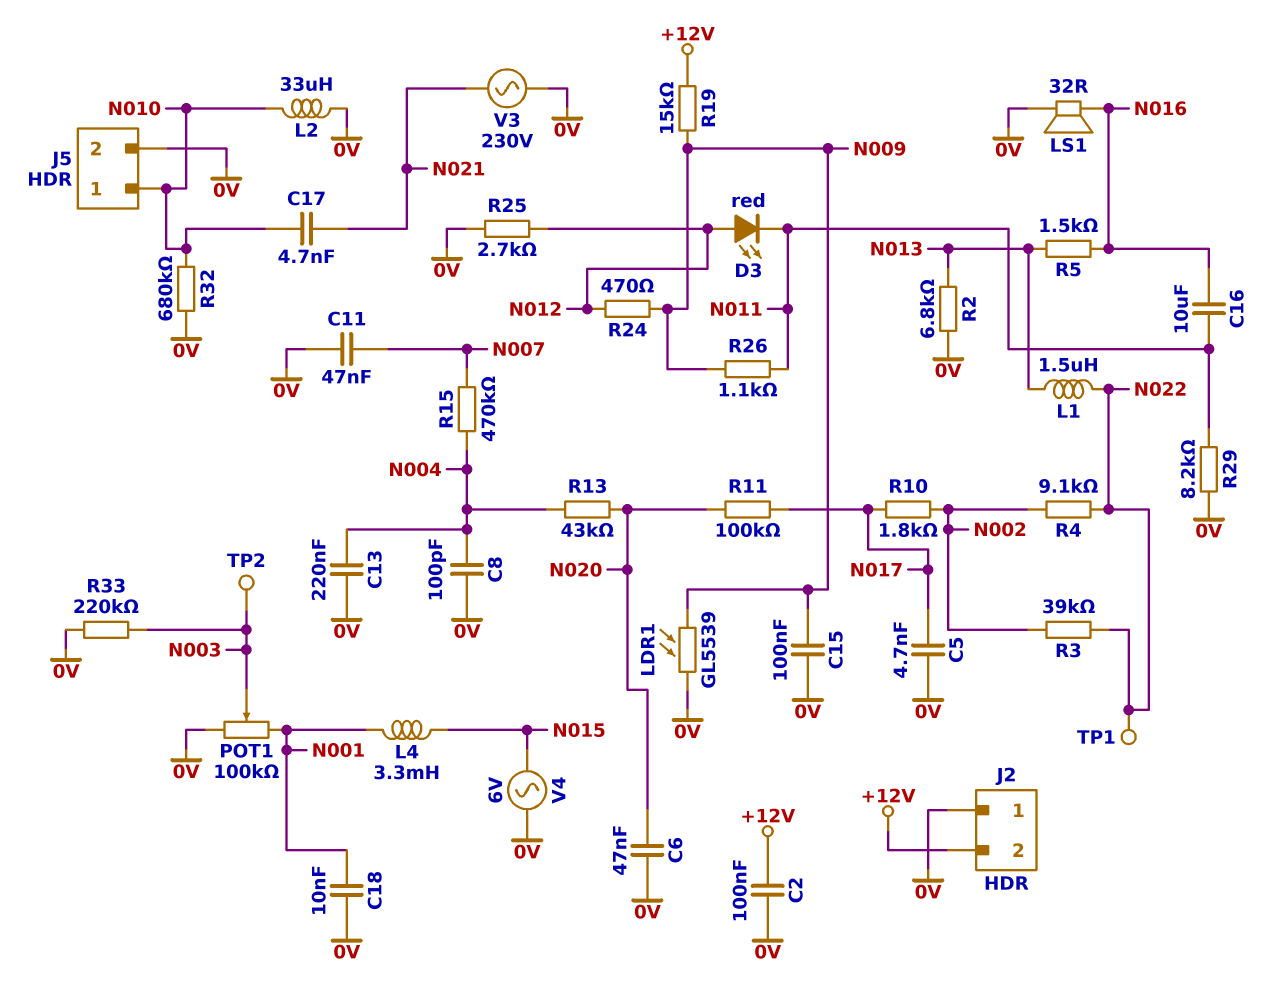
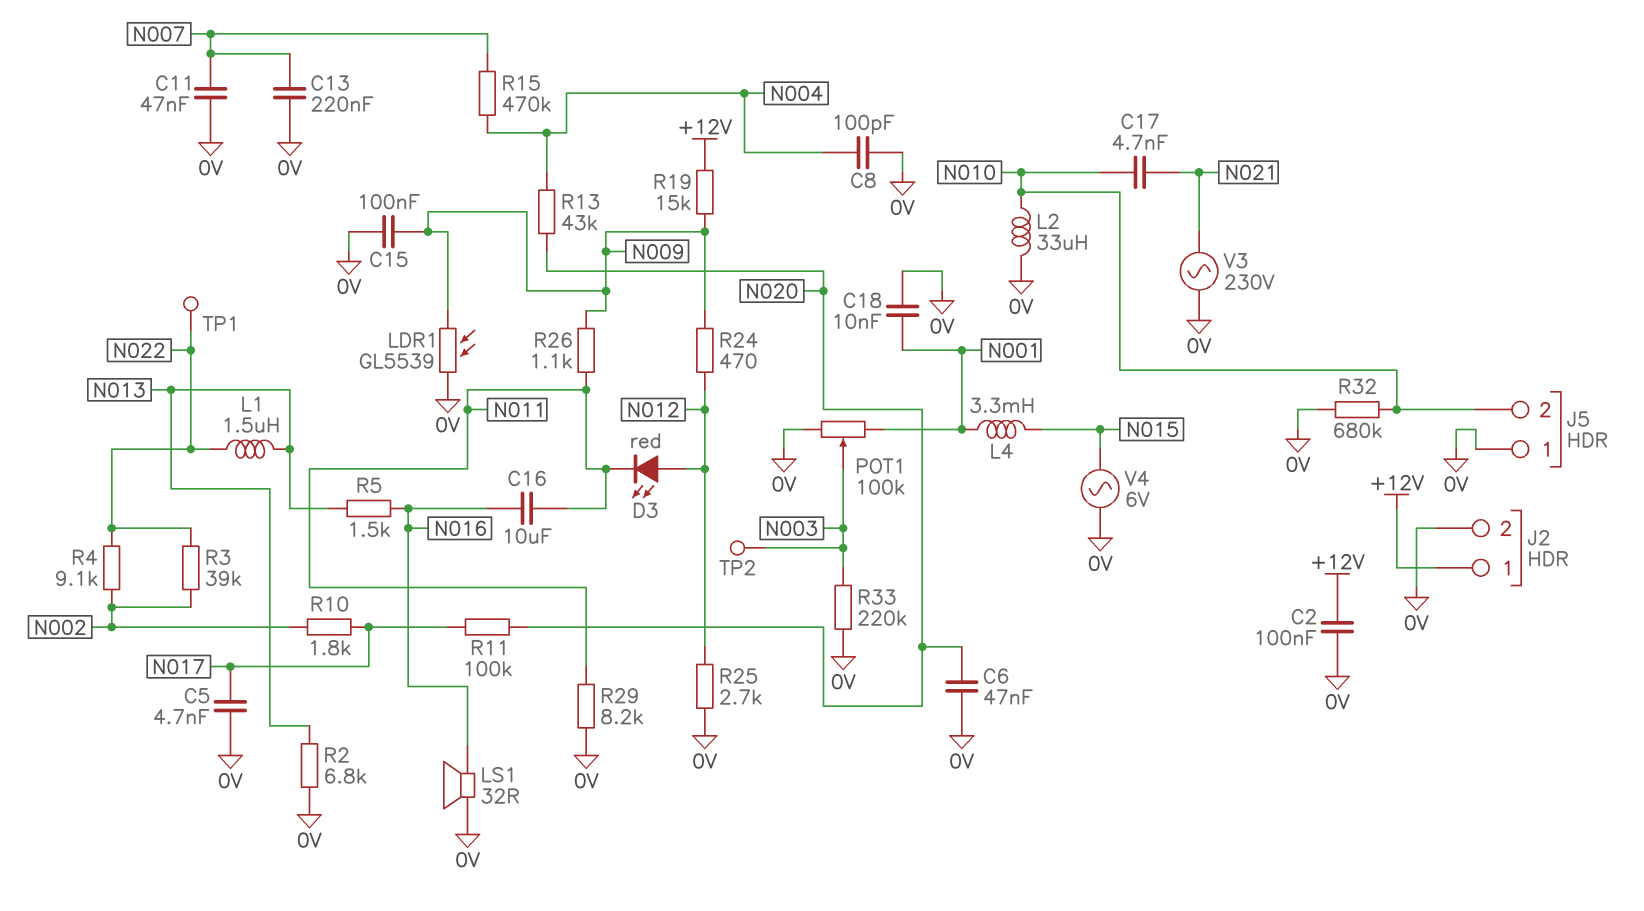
C13: 220nF (0V, N004) -> 220nF (0V, N007)
J2 pin 1: 0V -> +12V
J2 pin 2: +12V -> 0V
J5 pin 1: N010 -> 0V
J5 pin 2: 0V -> N010

